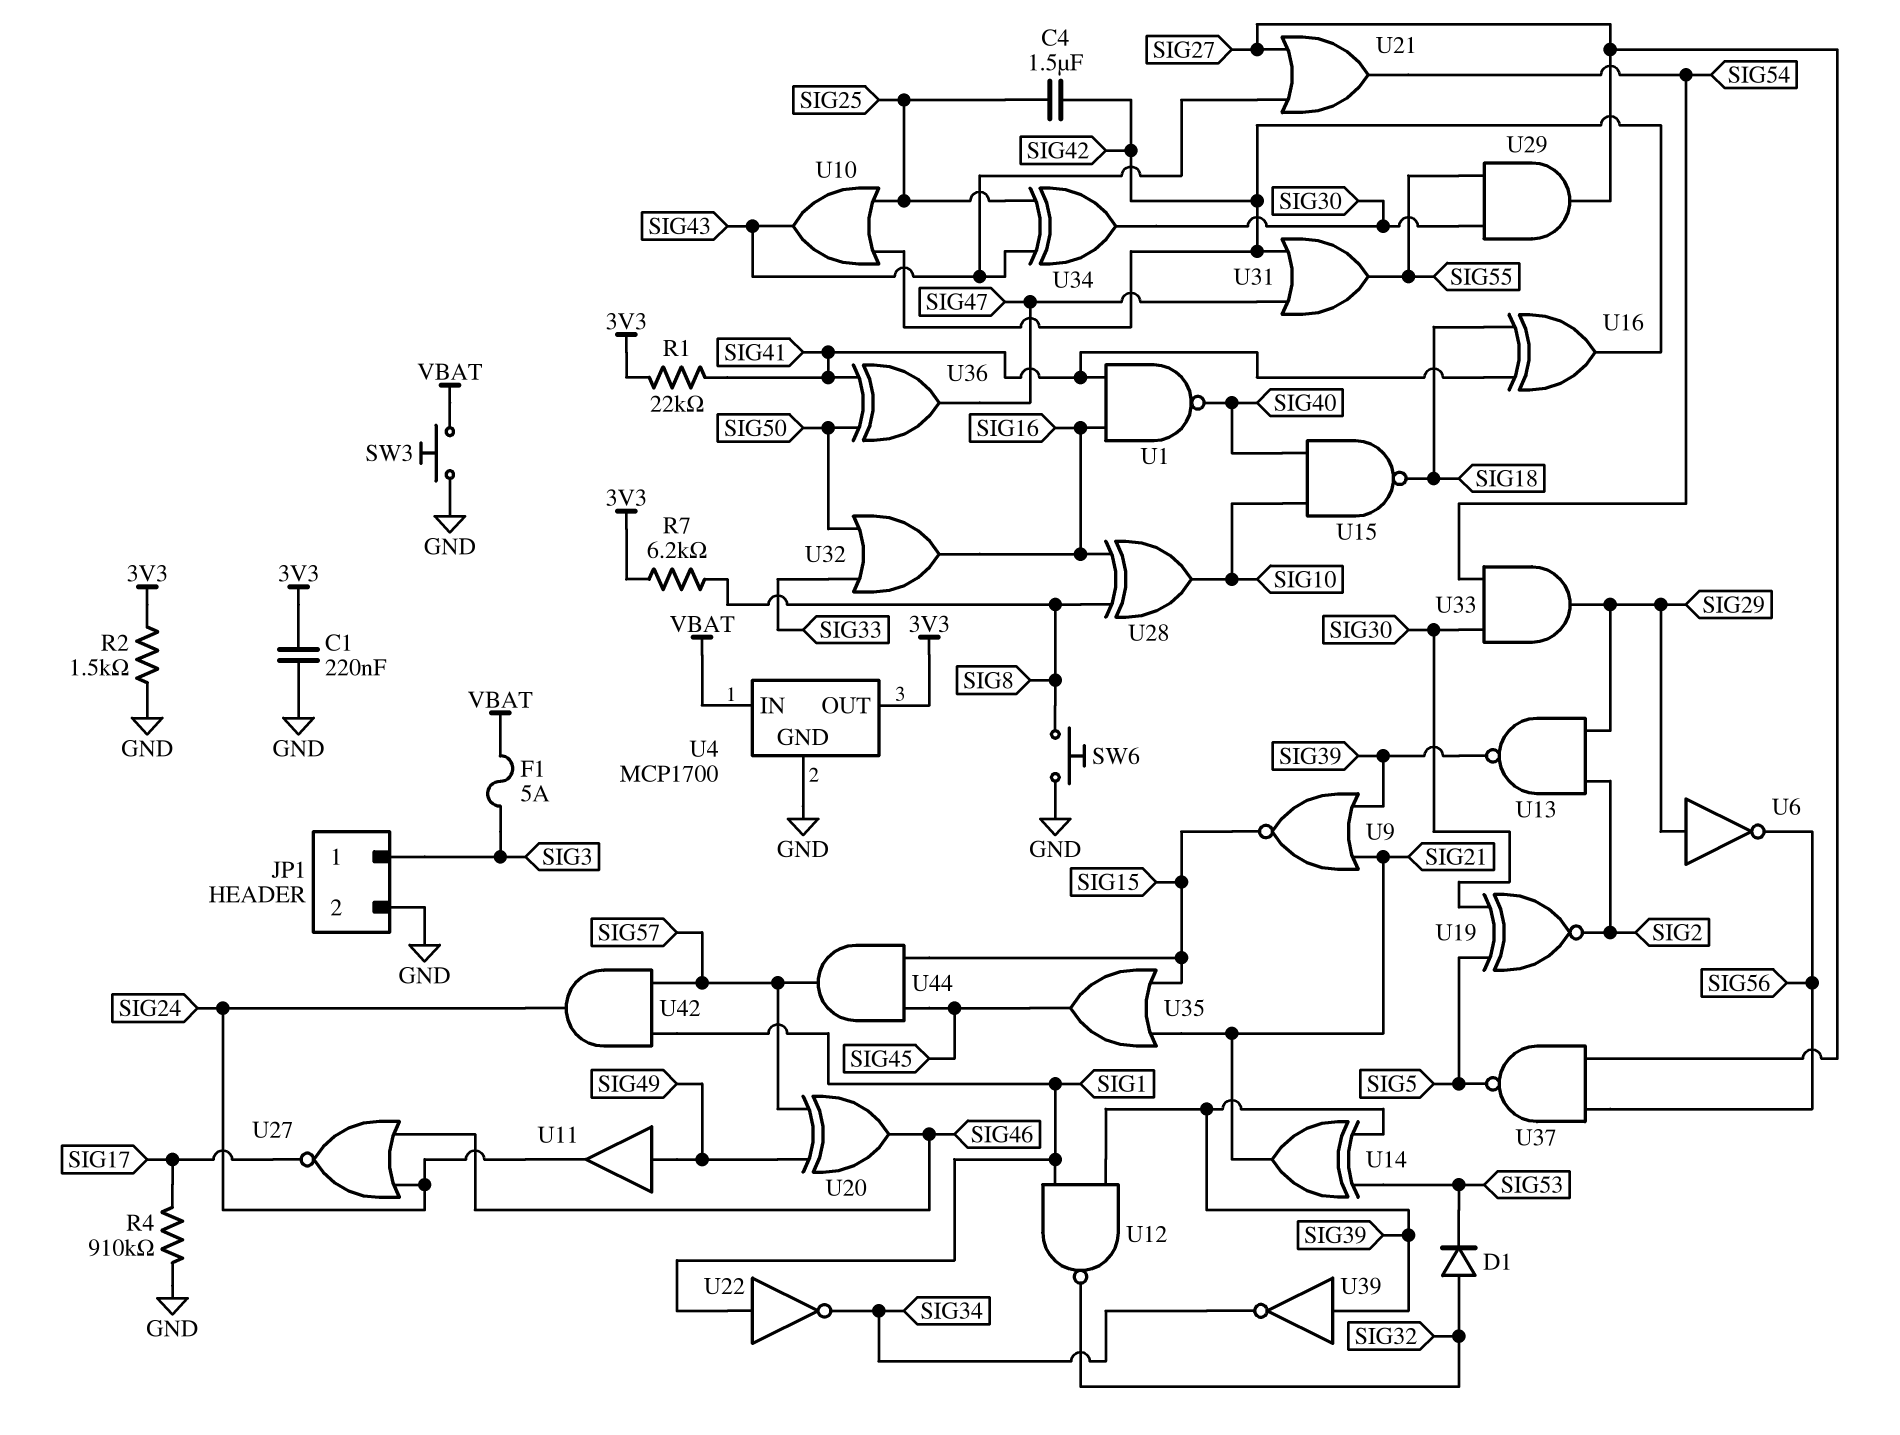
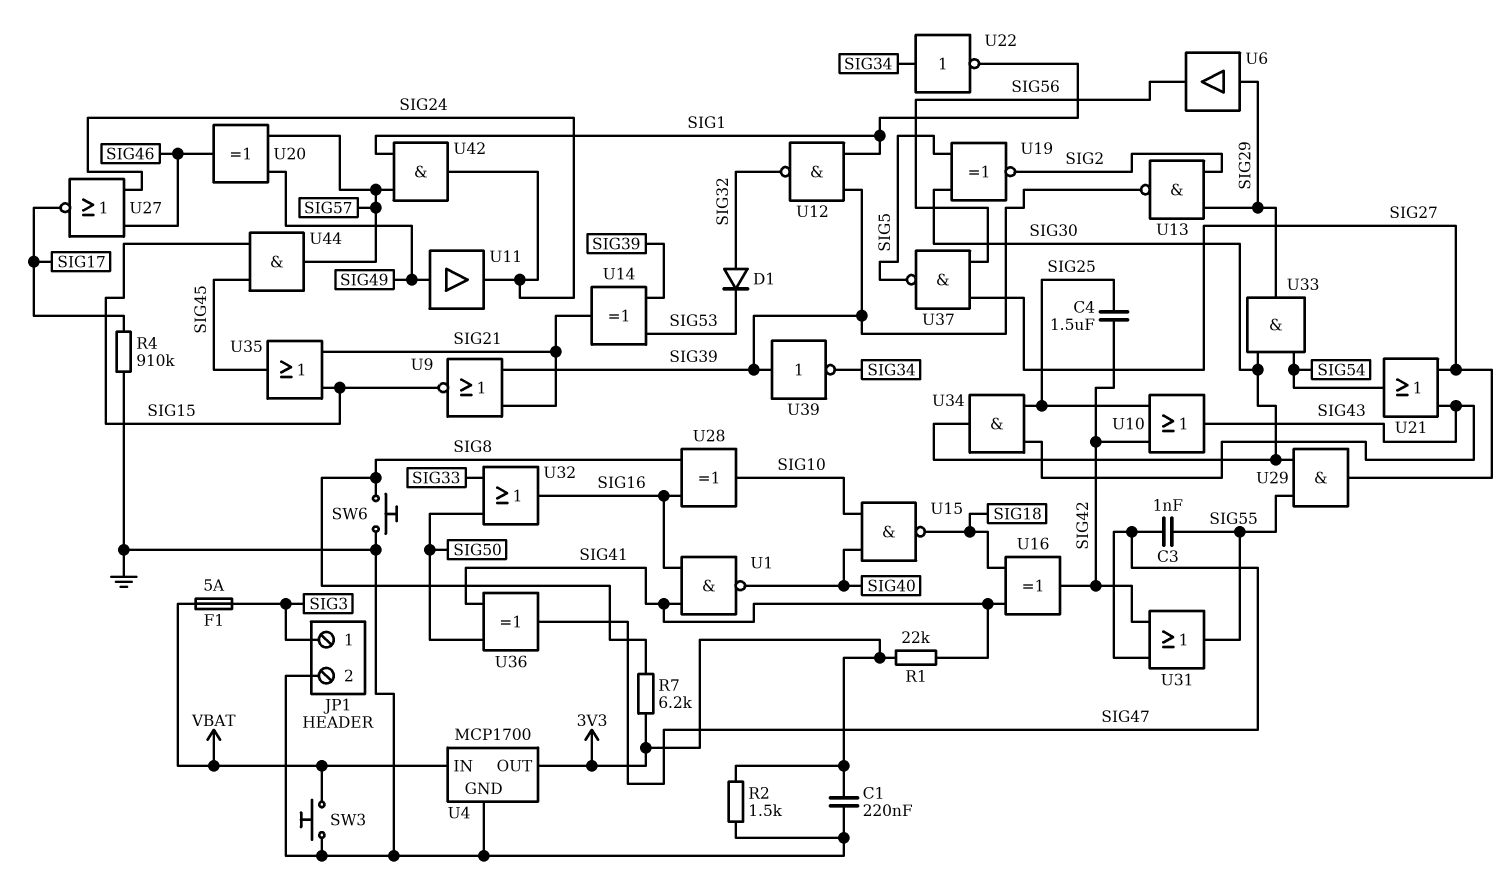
C3: none -> 1nF (SIG47, SIG55)
U6: NOT (in SIG29, out SIG56) -> buffer (in SIG29, out SIG56)
U22: NOT (in SIG1, out SIG34) -> NOT (in SIG34, out SIG1)
U34: XOR (in SIG25, in SIG43, out SIG30) -> AND (in SIG25, in SIG43, out SIG30)

